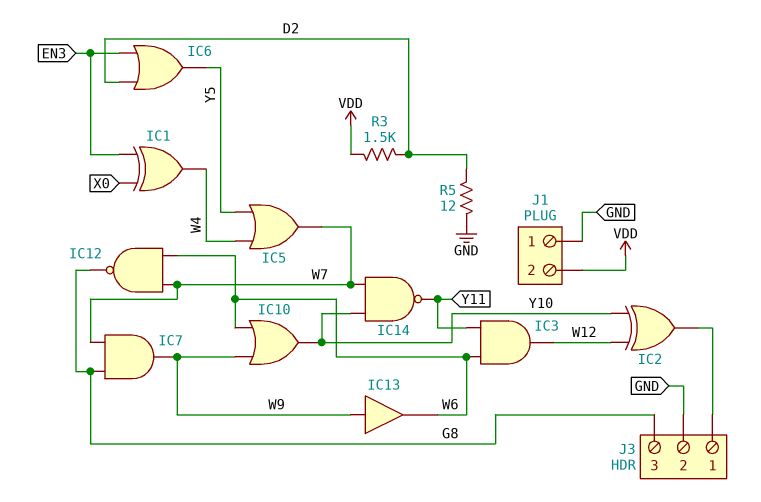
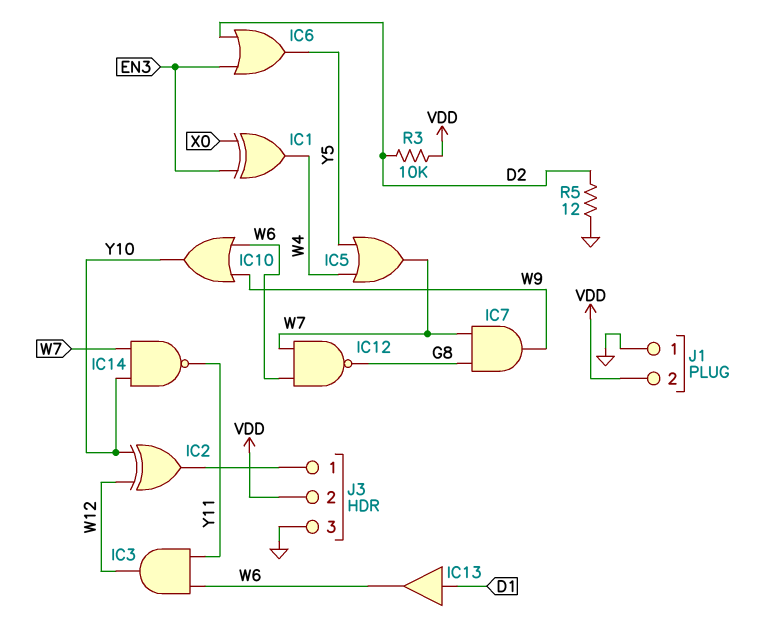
IC13: buffer (in W9, out W6) -> buffer (in D1, out W6)
J3 pin 2: GND -> VDD
J3 pin 3: G8 -> GND
R3: 1.5k (D2, VDD) -> 10k (D2, VDD)

